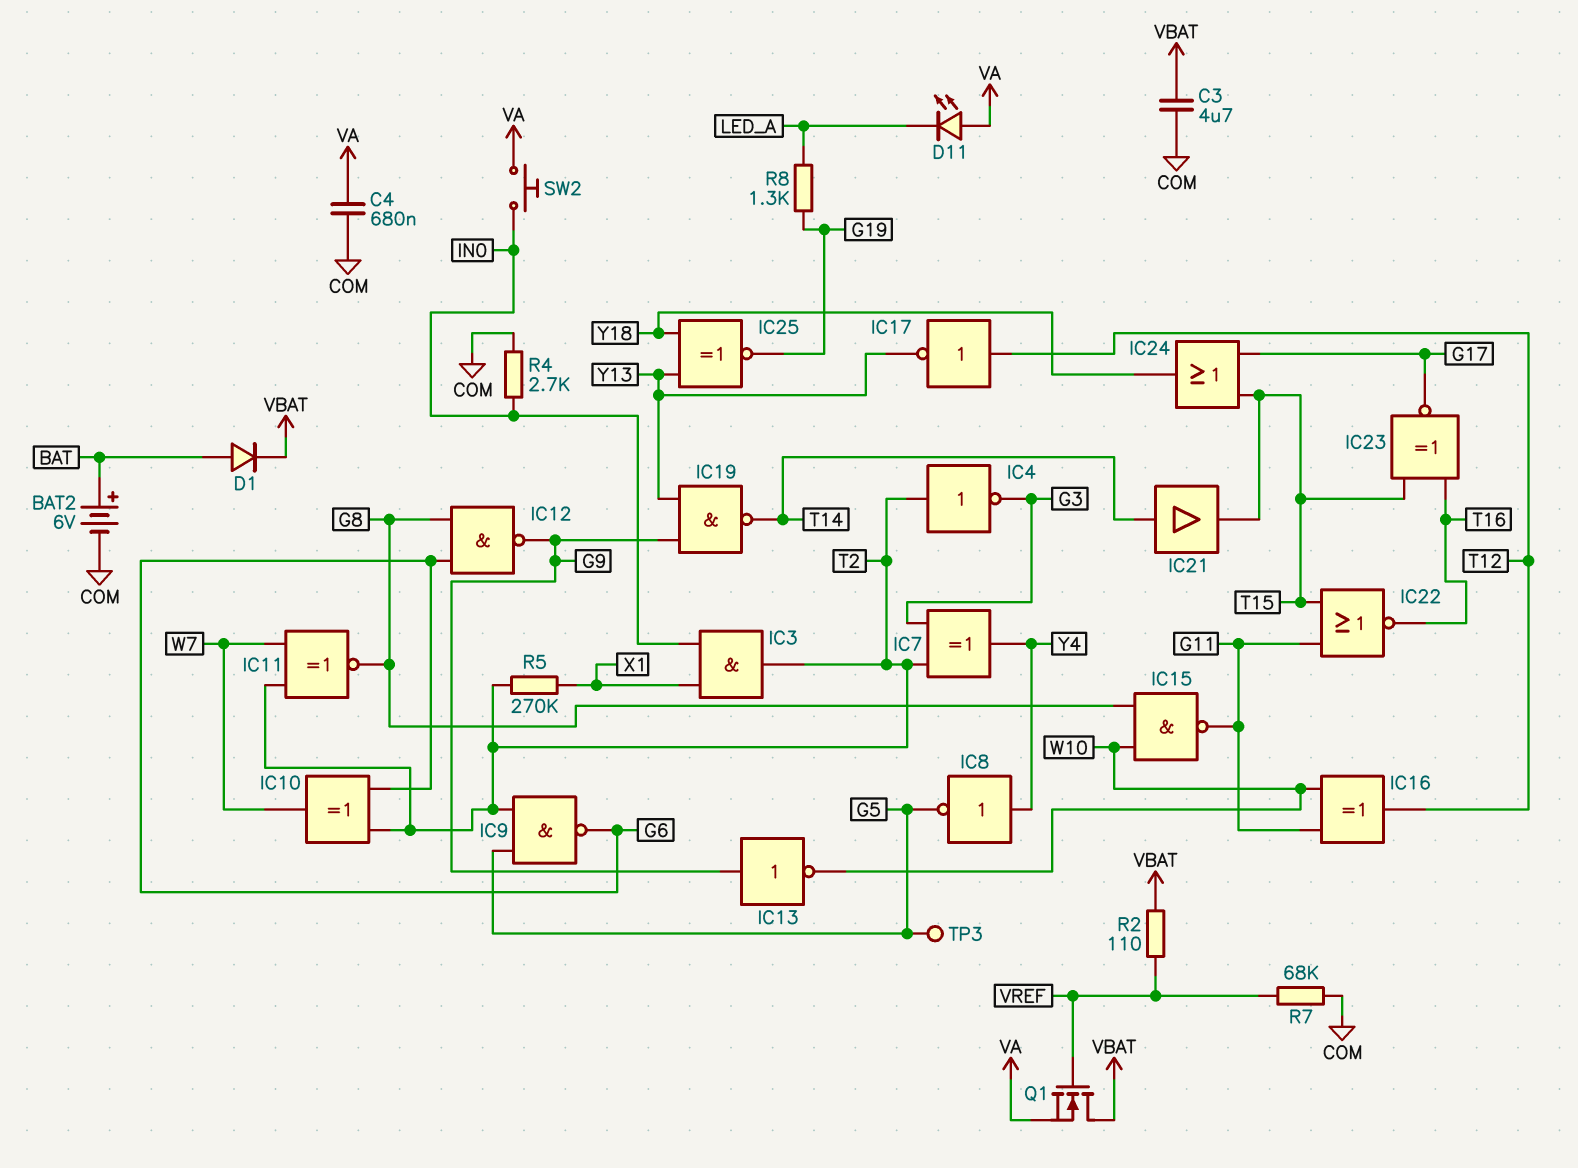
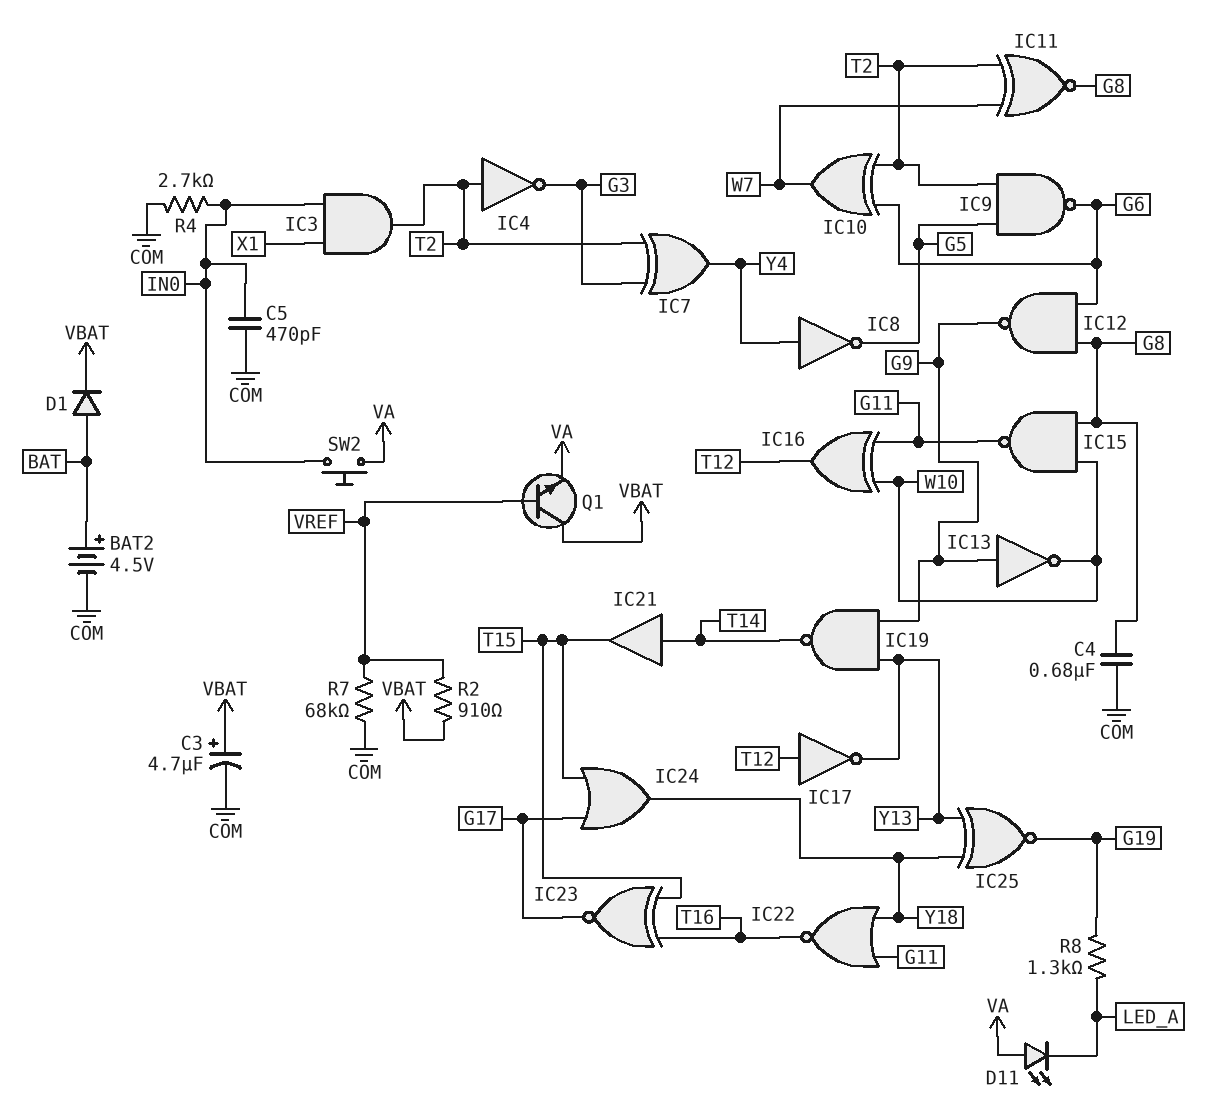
BAT2: 6V (plus BAT, minus COM) -> 4.5V (plus BAT, minus COM)
C3: 4.7uF (COM, VBAT) -> 4.7uF (plus VBAT, minus COM)
C4: 680nF (COM, VA) -> 680nF (COM, G8)
C5: none -> 470pF (COM, IN0)
IC22: NOR (in G11, in T15, out T16) -> NOR (in G11, in Y18, out T16)
Q1: NMOS (G VREF, D VBAT, S VA) -> NPN (B VREF, C VBAT, E VA)
R2: 110 (VBAT, VREF) -> 910 (VBAT, VREF)
R5: 270k (T2, X1) -> none
TP3: test point (G5) -> none

